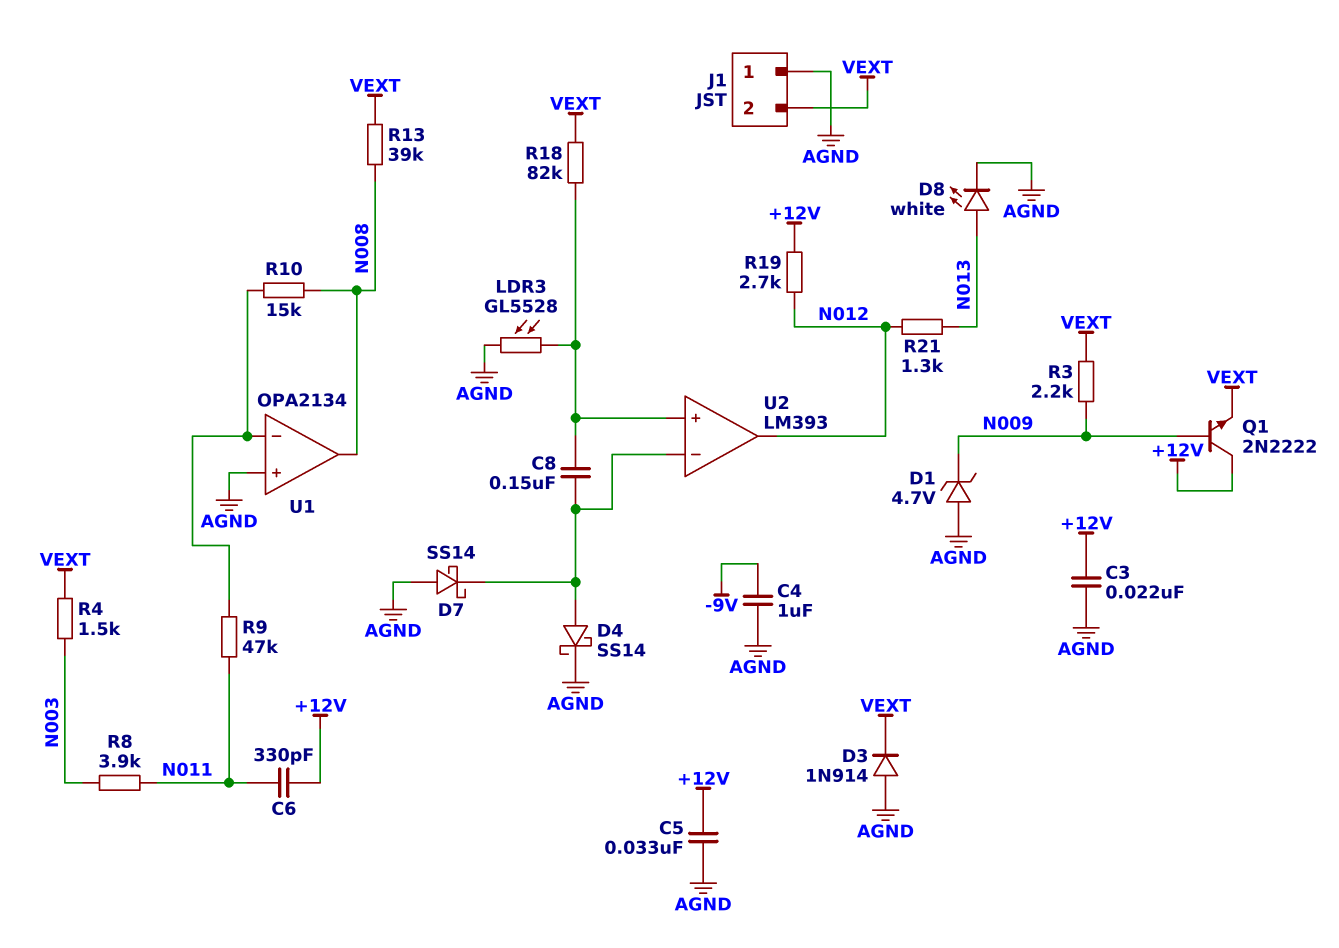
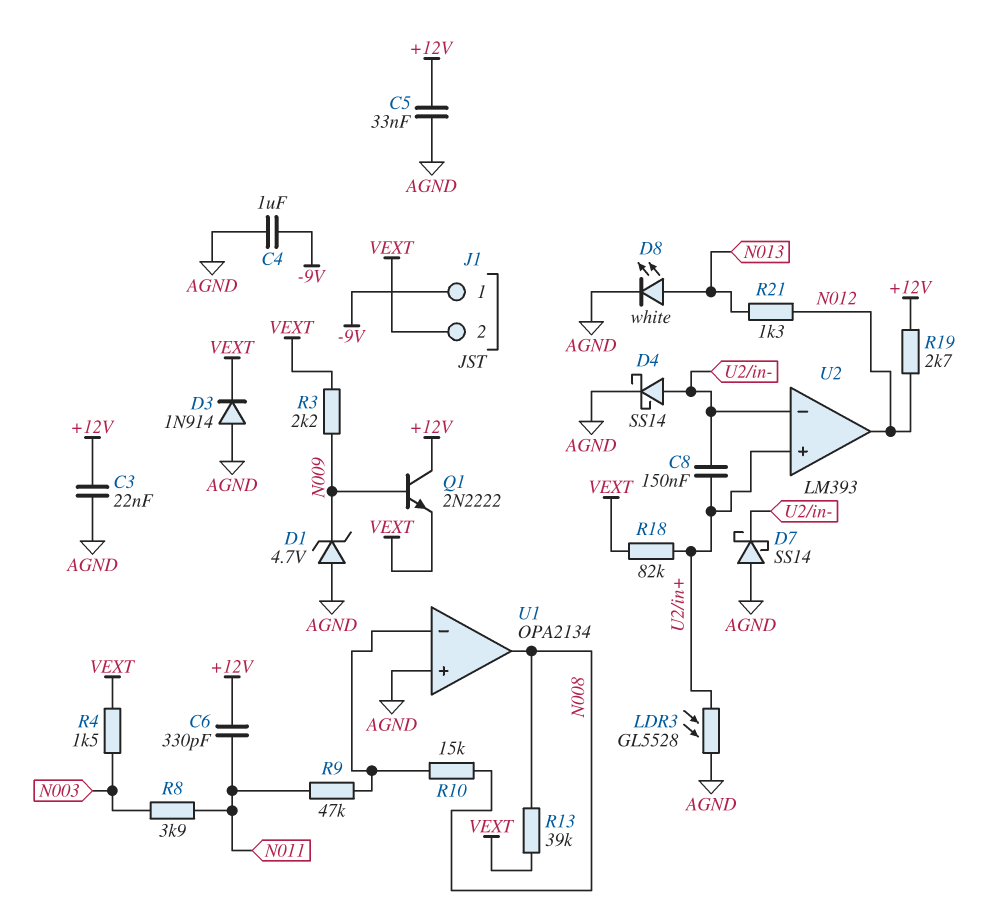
J1 pin 1: AGND -> -9V

